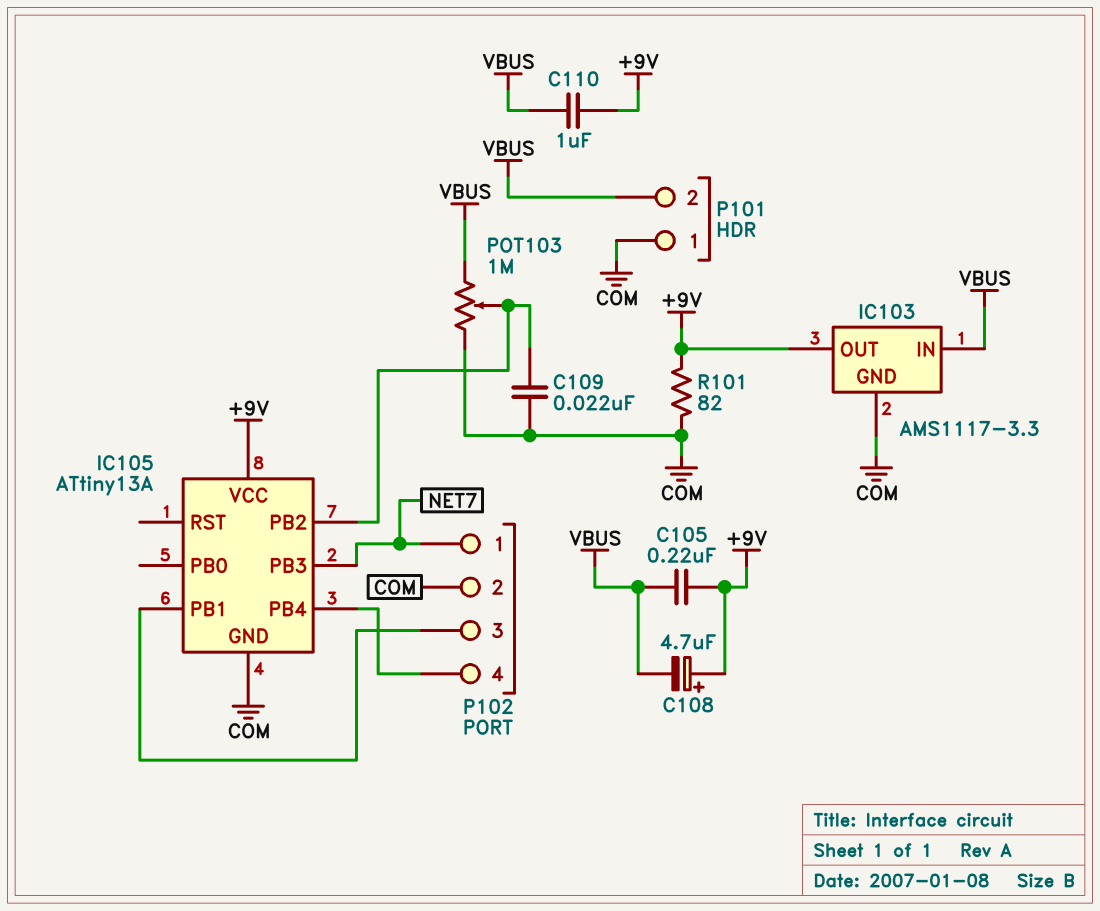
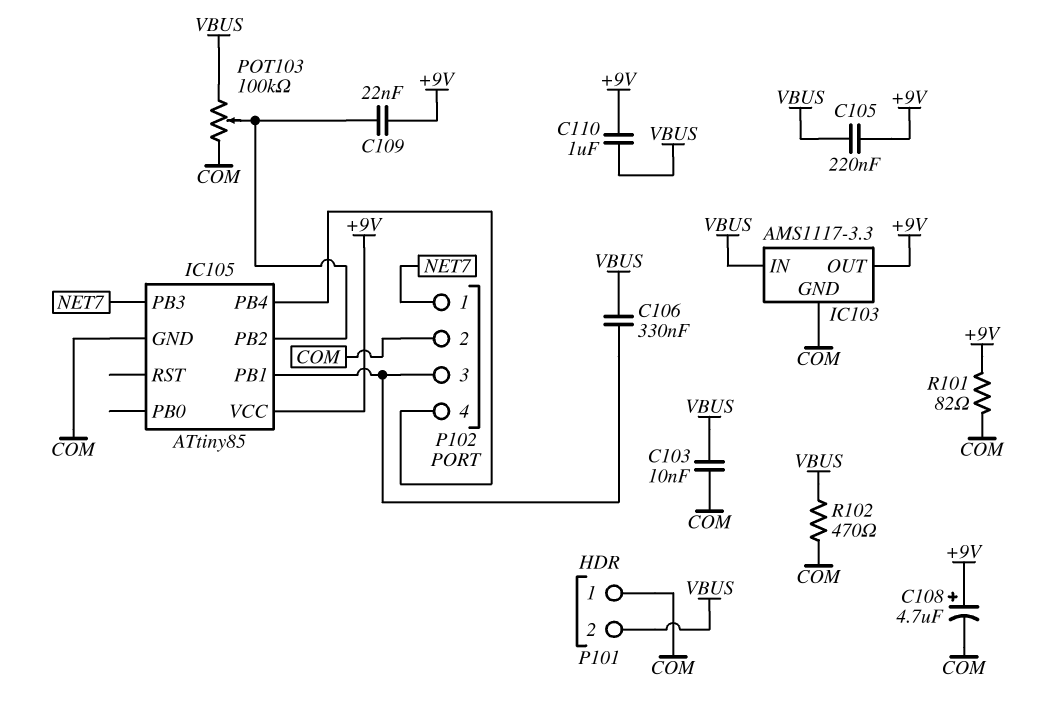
C103: none -> 10nF (COM, VBUS)
C106: none -> 330nF (IC105/PB1, VBUS)
C108: 4.7uF (plus +9V, minus VBUS) -> 4.7uF (plus +9V, minus COM)
C109: 22nF (COM, IC105/PB2) -> 22nF (+9V, IC105/PB2)
IC105: ATtiny13A -> ATtiny85
POT103: 1M (COM, VBUS, wiper IC105/PB2) -> 100k (COM, VBUS, wiper IC105/PB2)
R102: none -> 470 (COM, VBUS)

